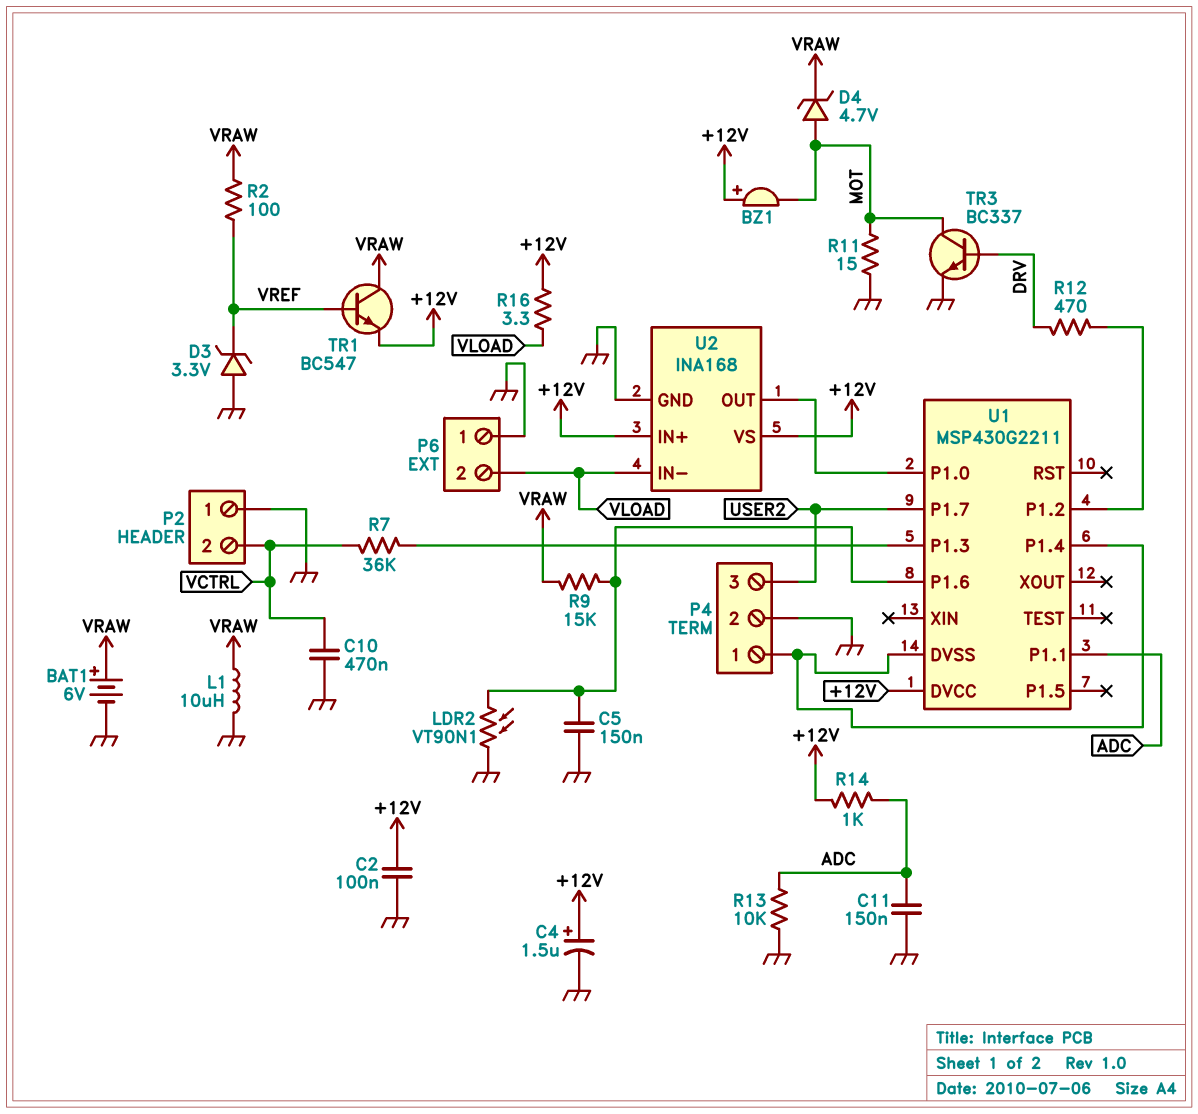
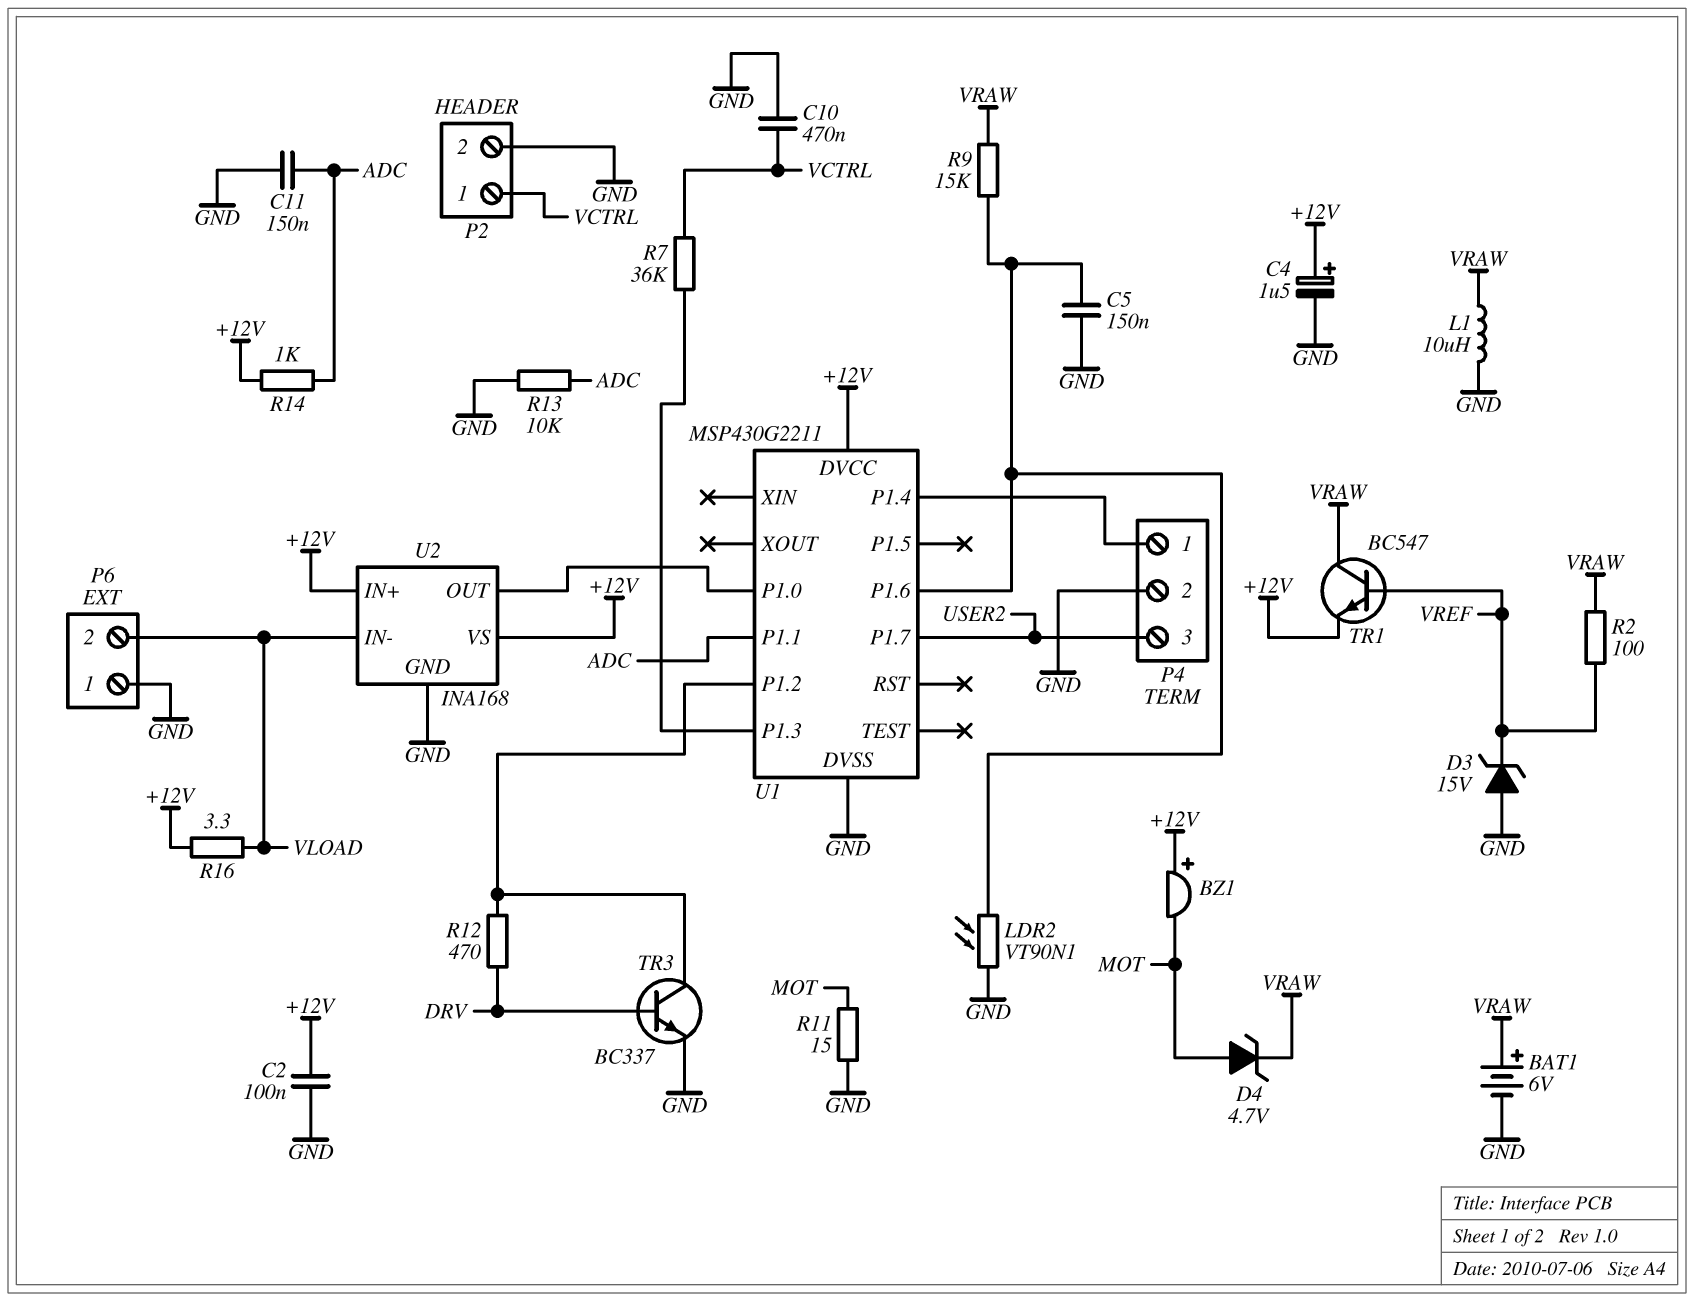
D3: zener 3.3V (A GND, K VREF) -> zener 15V (A GND, K VREF)
P2 pin 1: GND -> VCTRL
P2 pin 2: VCTRL -> GND
TR3: NPN BC337 (B DRV, C MOT, E GND) -> NPN BC337 (B DRV, C U1/P1.2, E GND)
U1 pin DVSS: P4/1 -> GND

